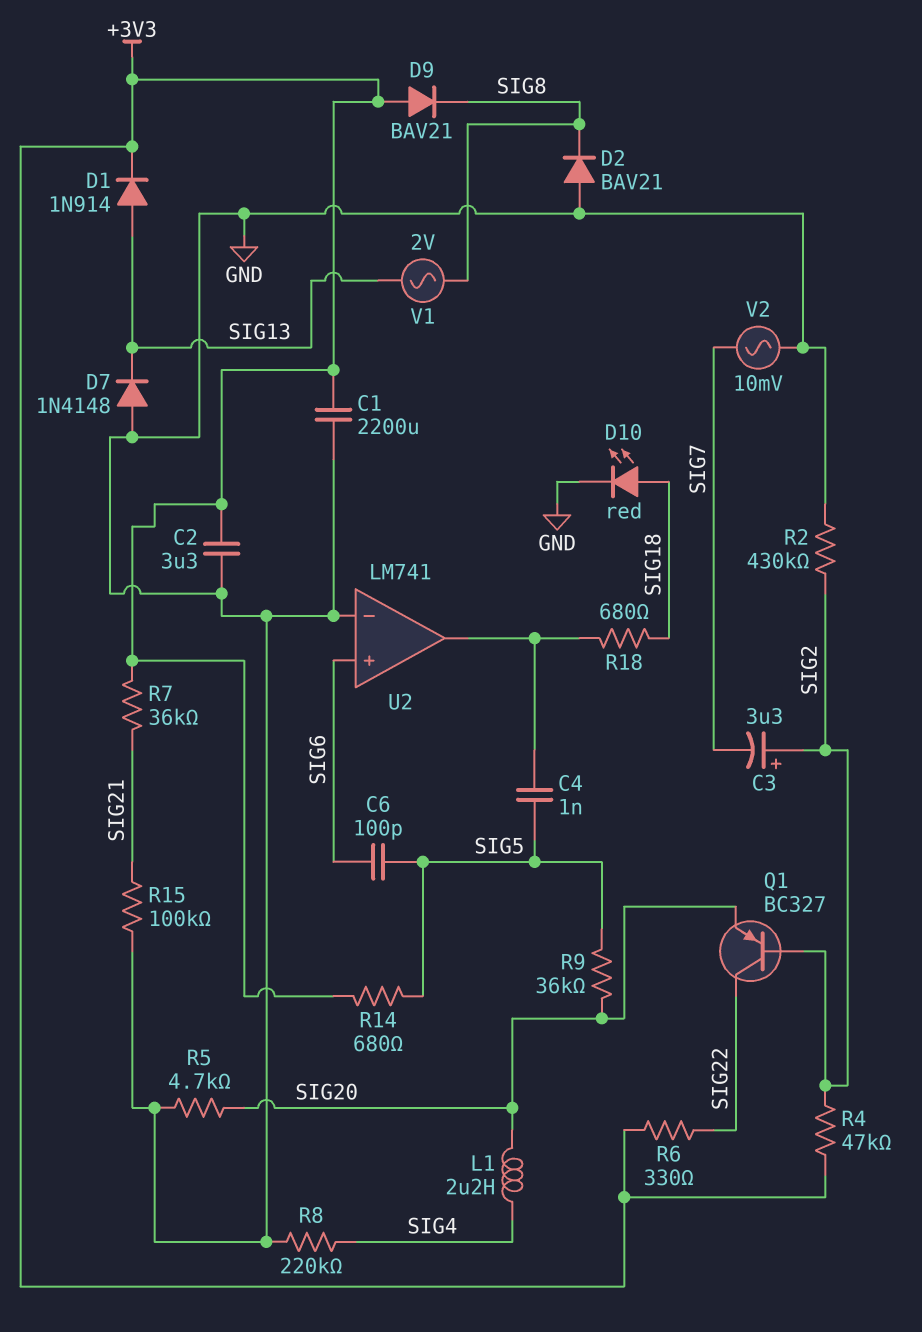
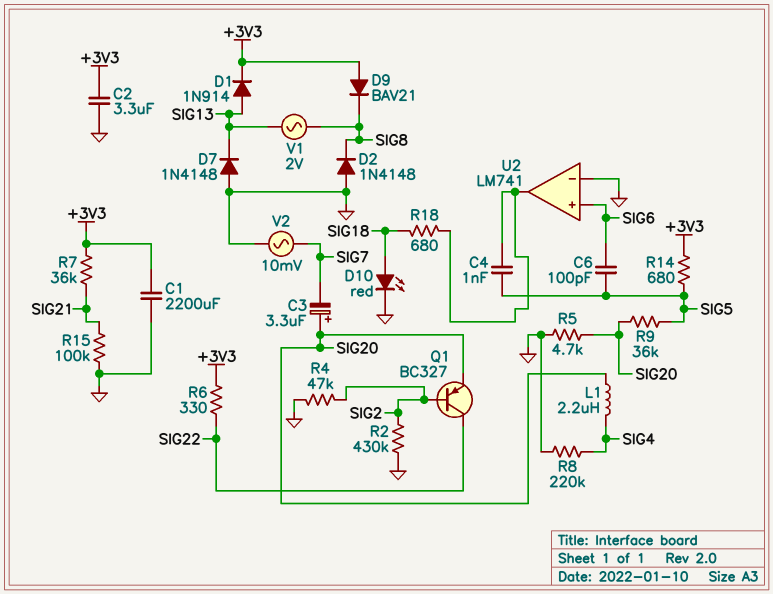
C3: 3.3uF (plus SIG2, minus SIG7) -> 3.3uF (plus SIG20, minus SIG7)
D2: diode BAV21 (A GND, K SIG8) -> diode 1N4148 (A GND, K SIG8)
R4: 47k (+3V3, SIG2) -> 47k (GND, SIG2)

